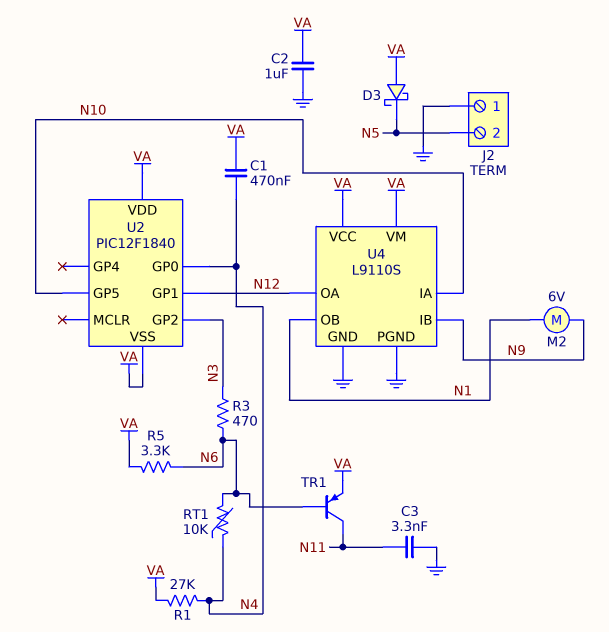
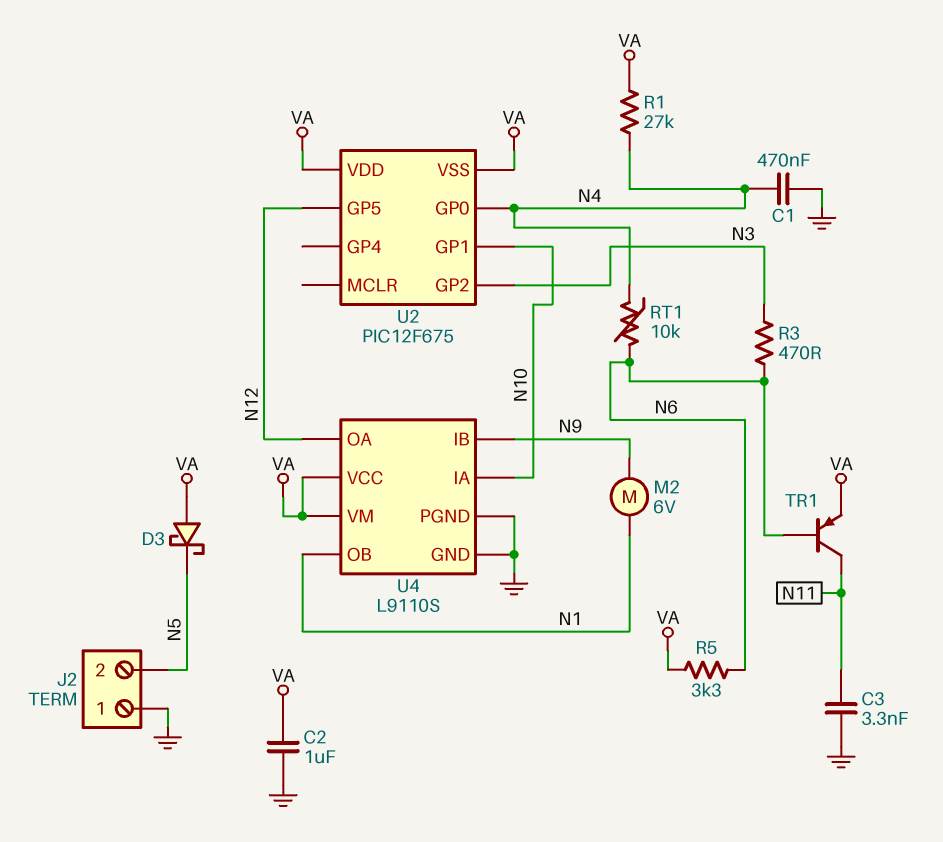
C1: 470nF (N4, VA) -> 470nF (GND, N4)
U2: PIC12F1840 -> PIC12F675
U2 pin GP1: N12 -> N10
U2 pin GP5: N10 -> N12

